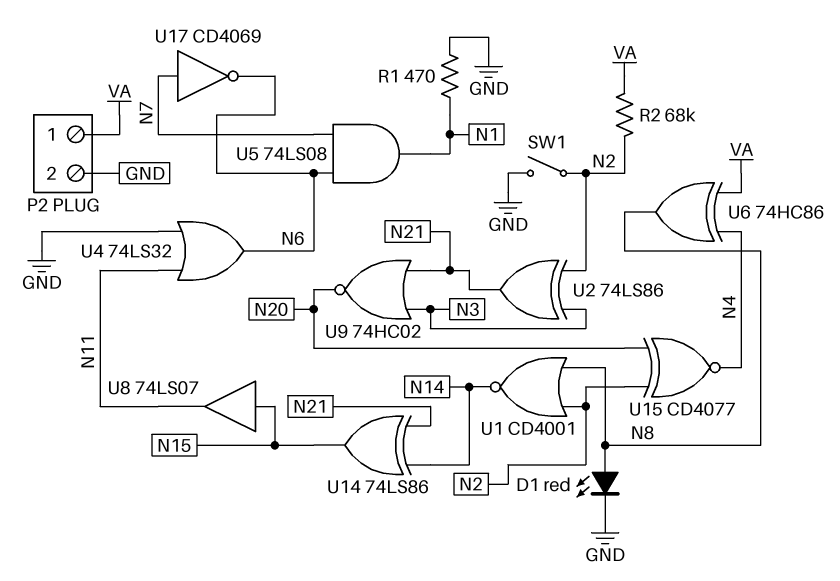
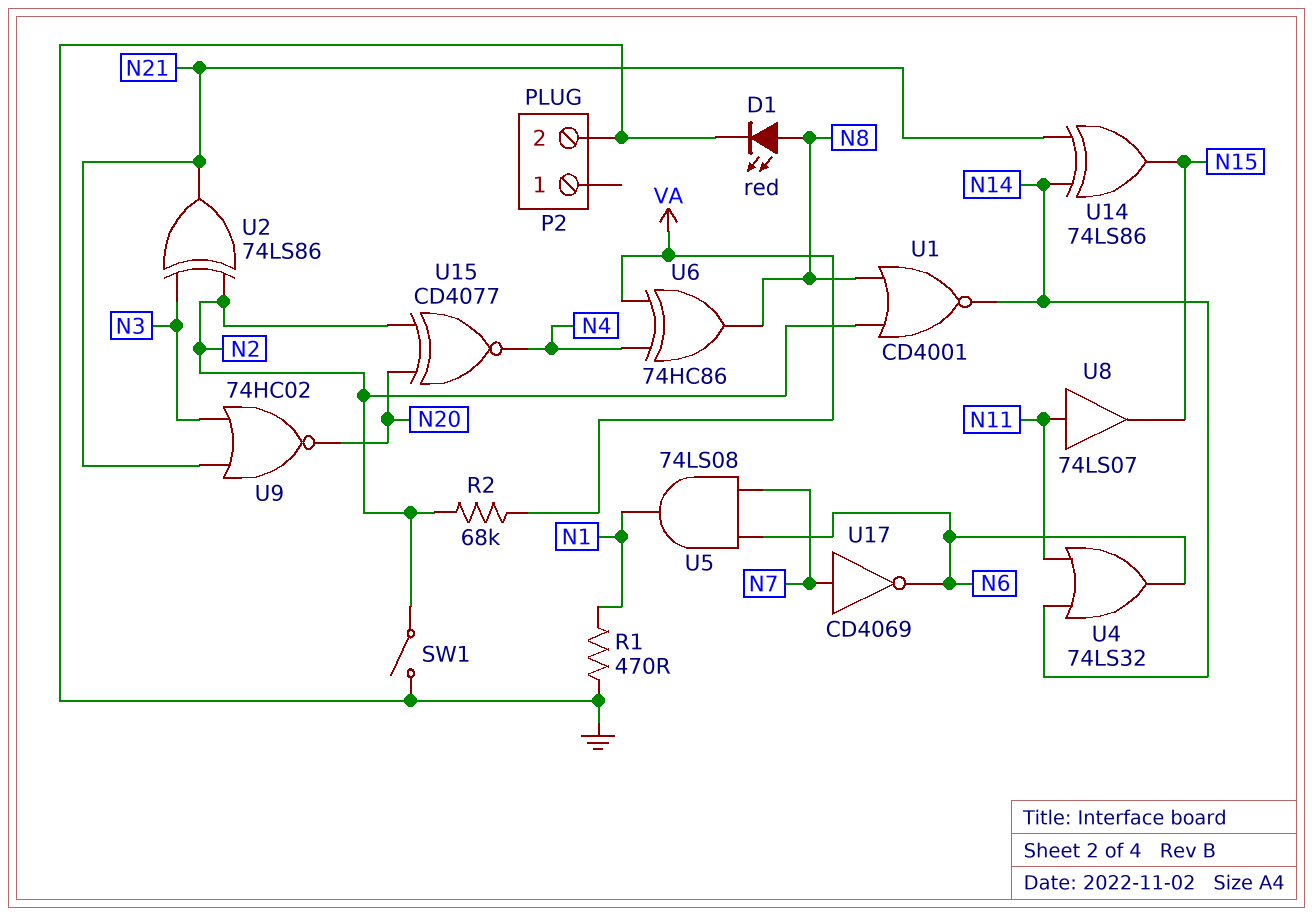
P2 pin 1: VA -> none
U4: OR 74LS32 (in GND, in N11, out N6) -> OR 74LS32 (in N11, in N14, out N6)
U8: buffer 74LS07 (in N15, out N11) -> buffer 74LS07 (in N11, out N15)

